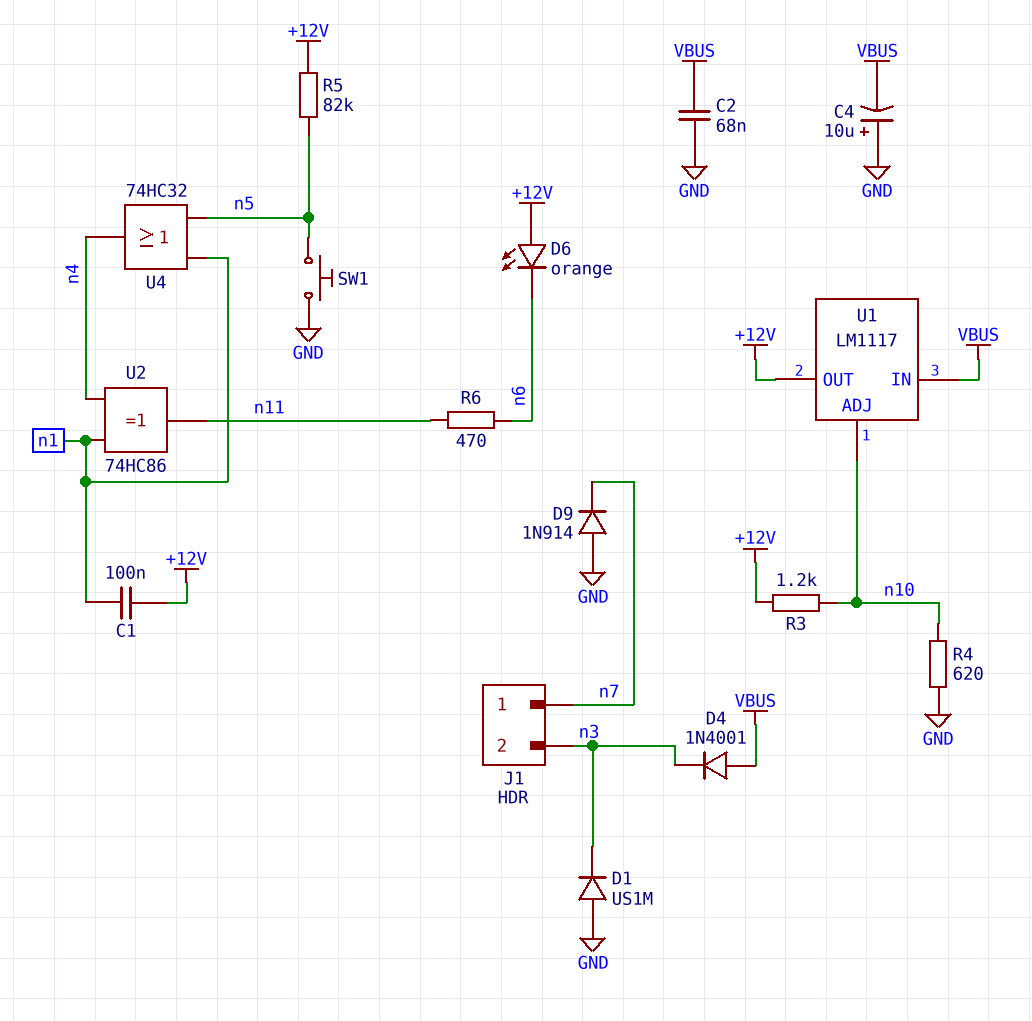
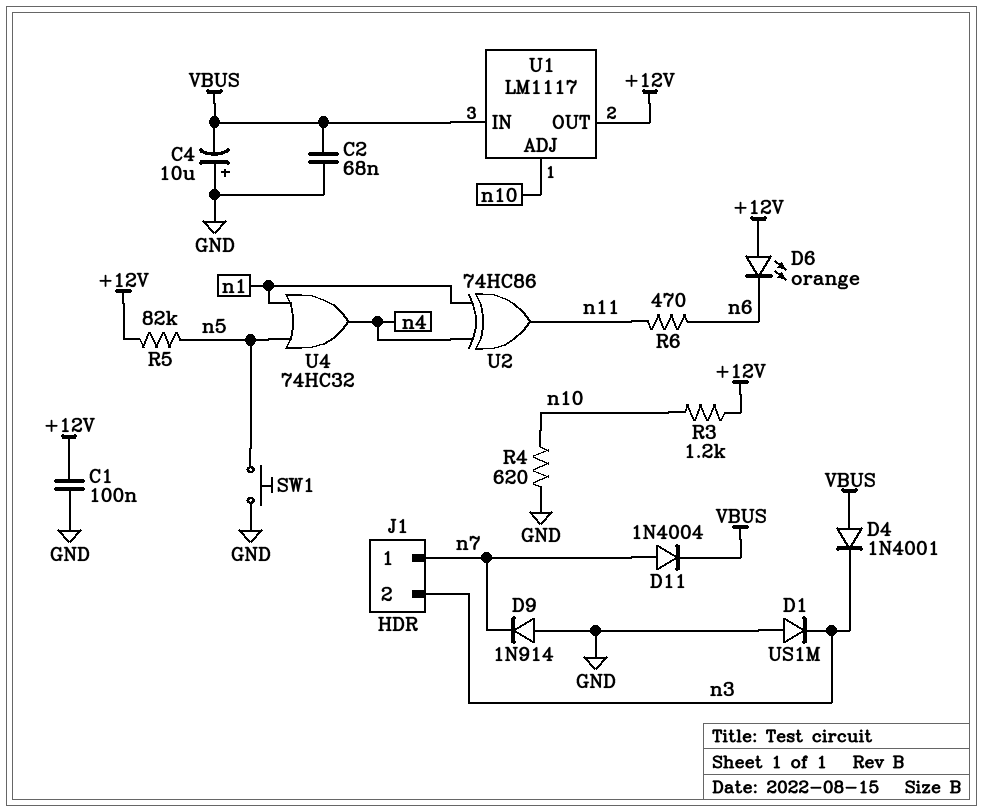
C1: 100nF (+12V, n1) -> 100nF (+12V, GND)
D11: none -> diode 1N4004 (A n7, K VBUS)

